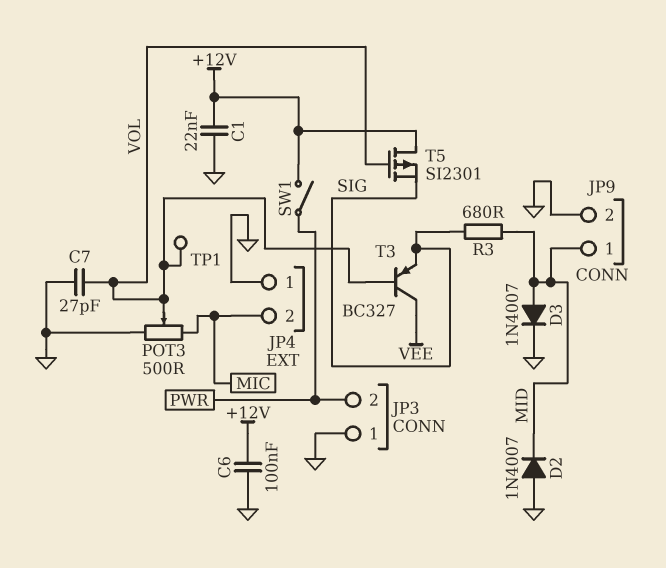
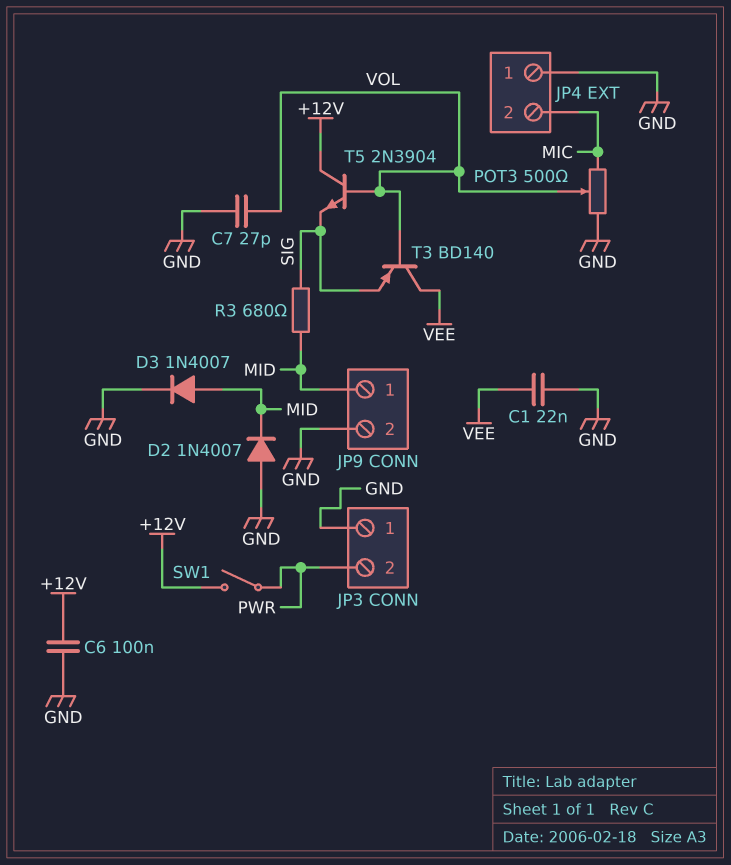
C1: 22nF (+12V, GND) -> 22nF (GND, VEE)
T3: PNP BC327 (B VOL, C VEE, E SIG) -> PNP BD140 (B VOL, C VEE, E SIG)
T5: PMOS SI2301 (G VOL, D +12V, S SIG) -> NPN 2N3904 (B VOL, C +12V, E SIG)
TP1: test point (VOL) -> none

